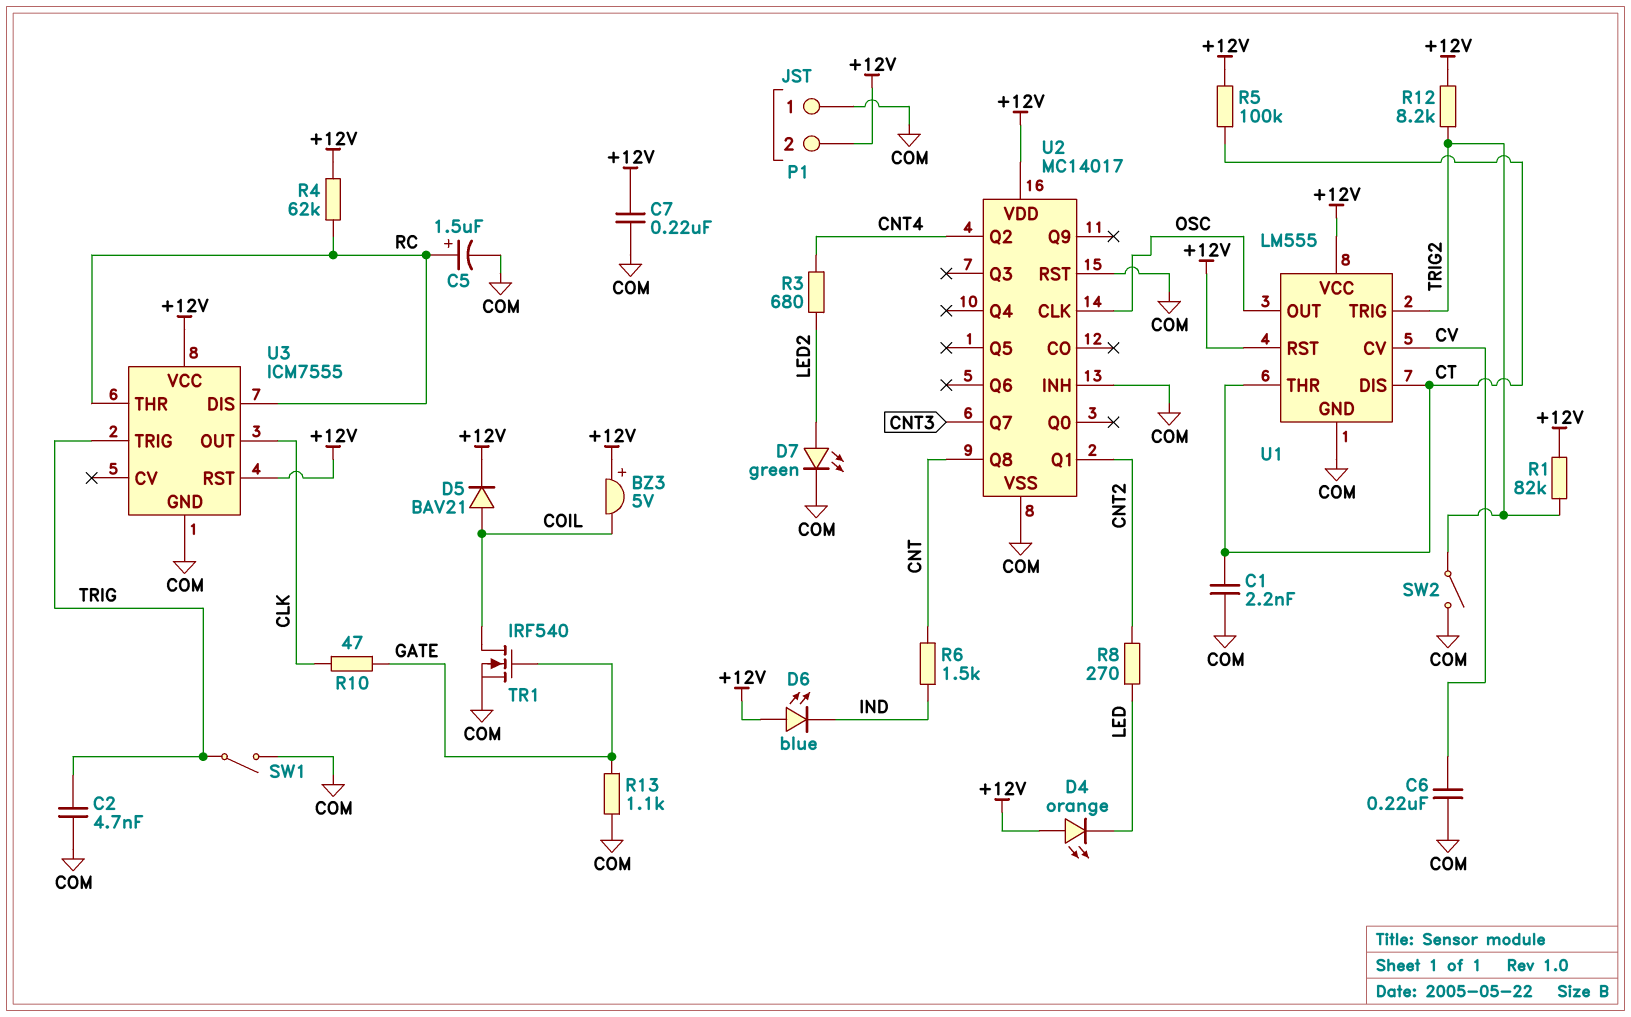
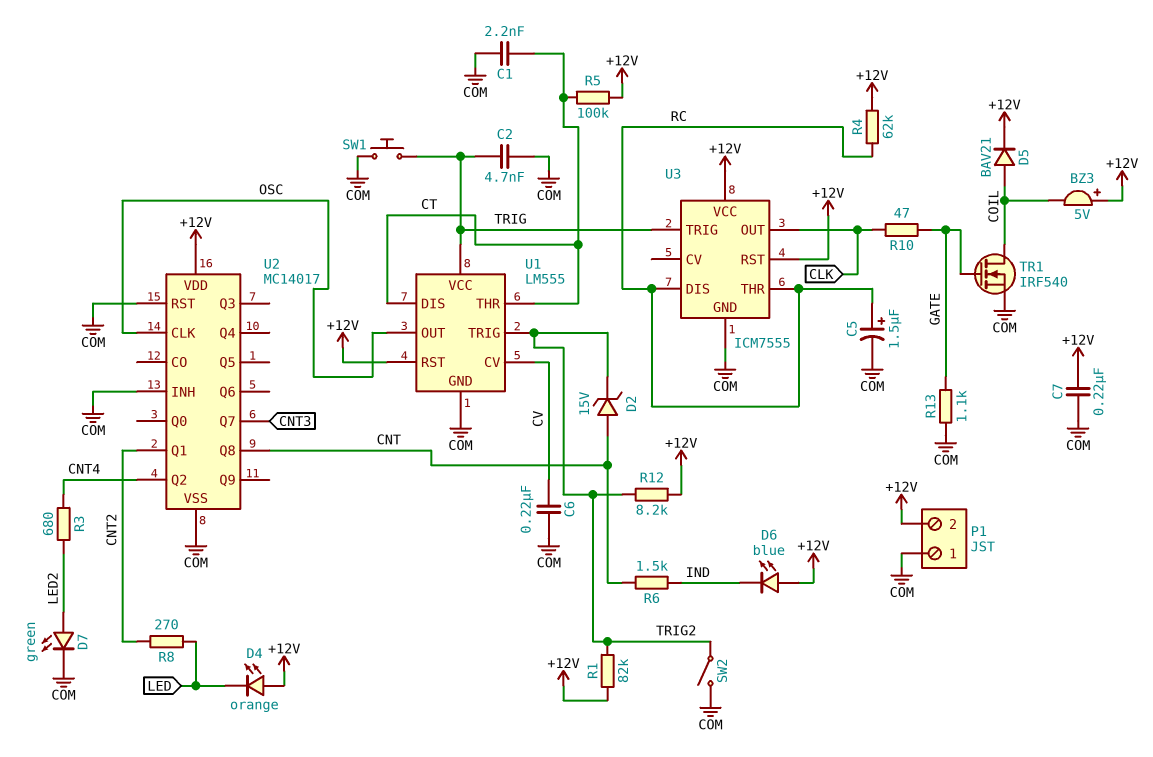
D2: none -> zener 15V (A CNT, K TRIG2)
SW1: switch (COM, TRIG) -> button (COM, TRIG)
U1 pin VCC: +12V -> TRIG

